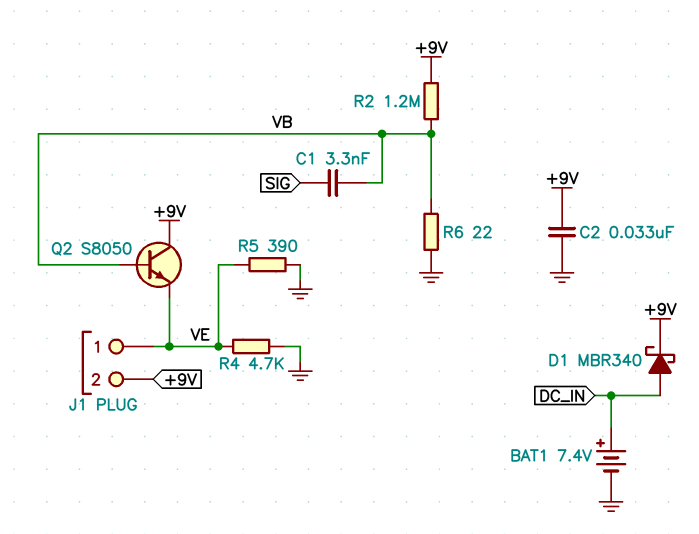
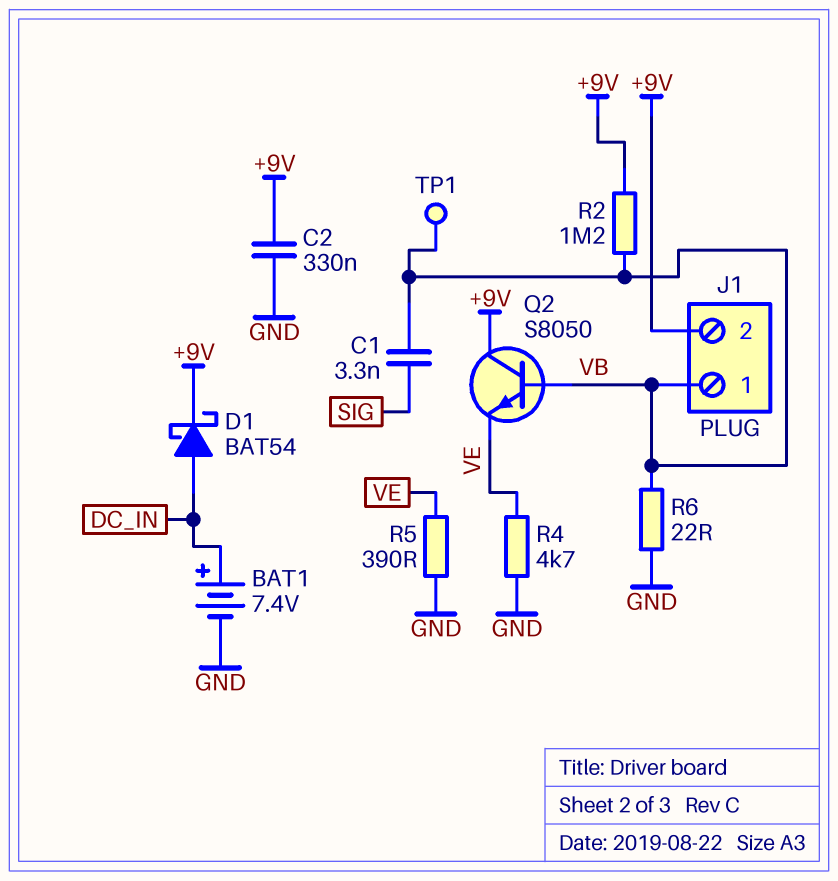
C2: 33nF (+9V, GND) -> 330nF (+9V, GND)
D1: schottky MBR340 (A DC_IN, K +9V) -> schottky BAT54 (A DC_IN, K +9V)
J1 pin 1: VE -> VB
TP1: none -> test point (VB)

